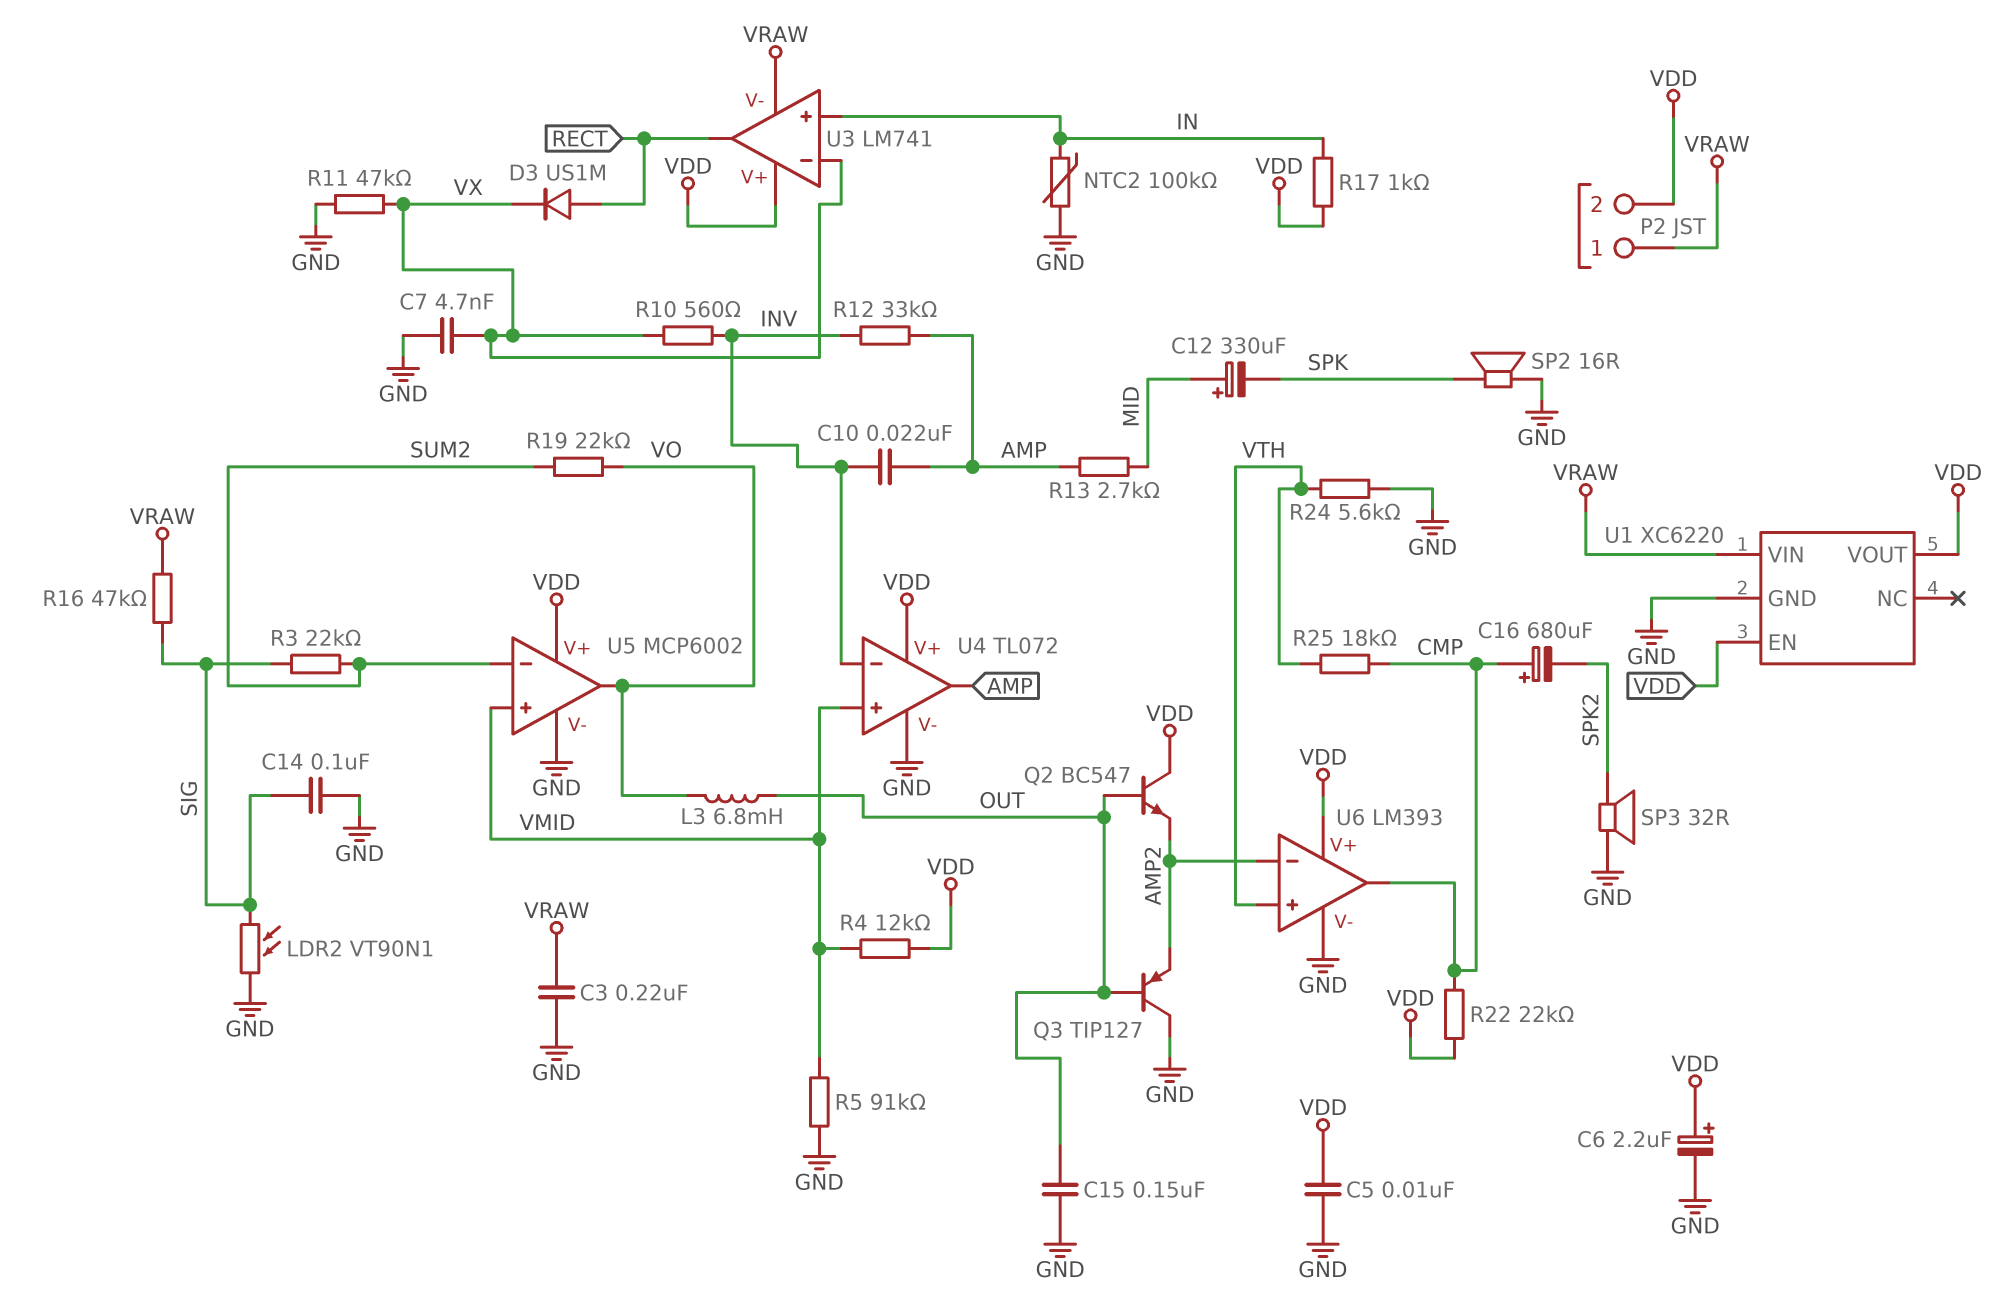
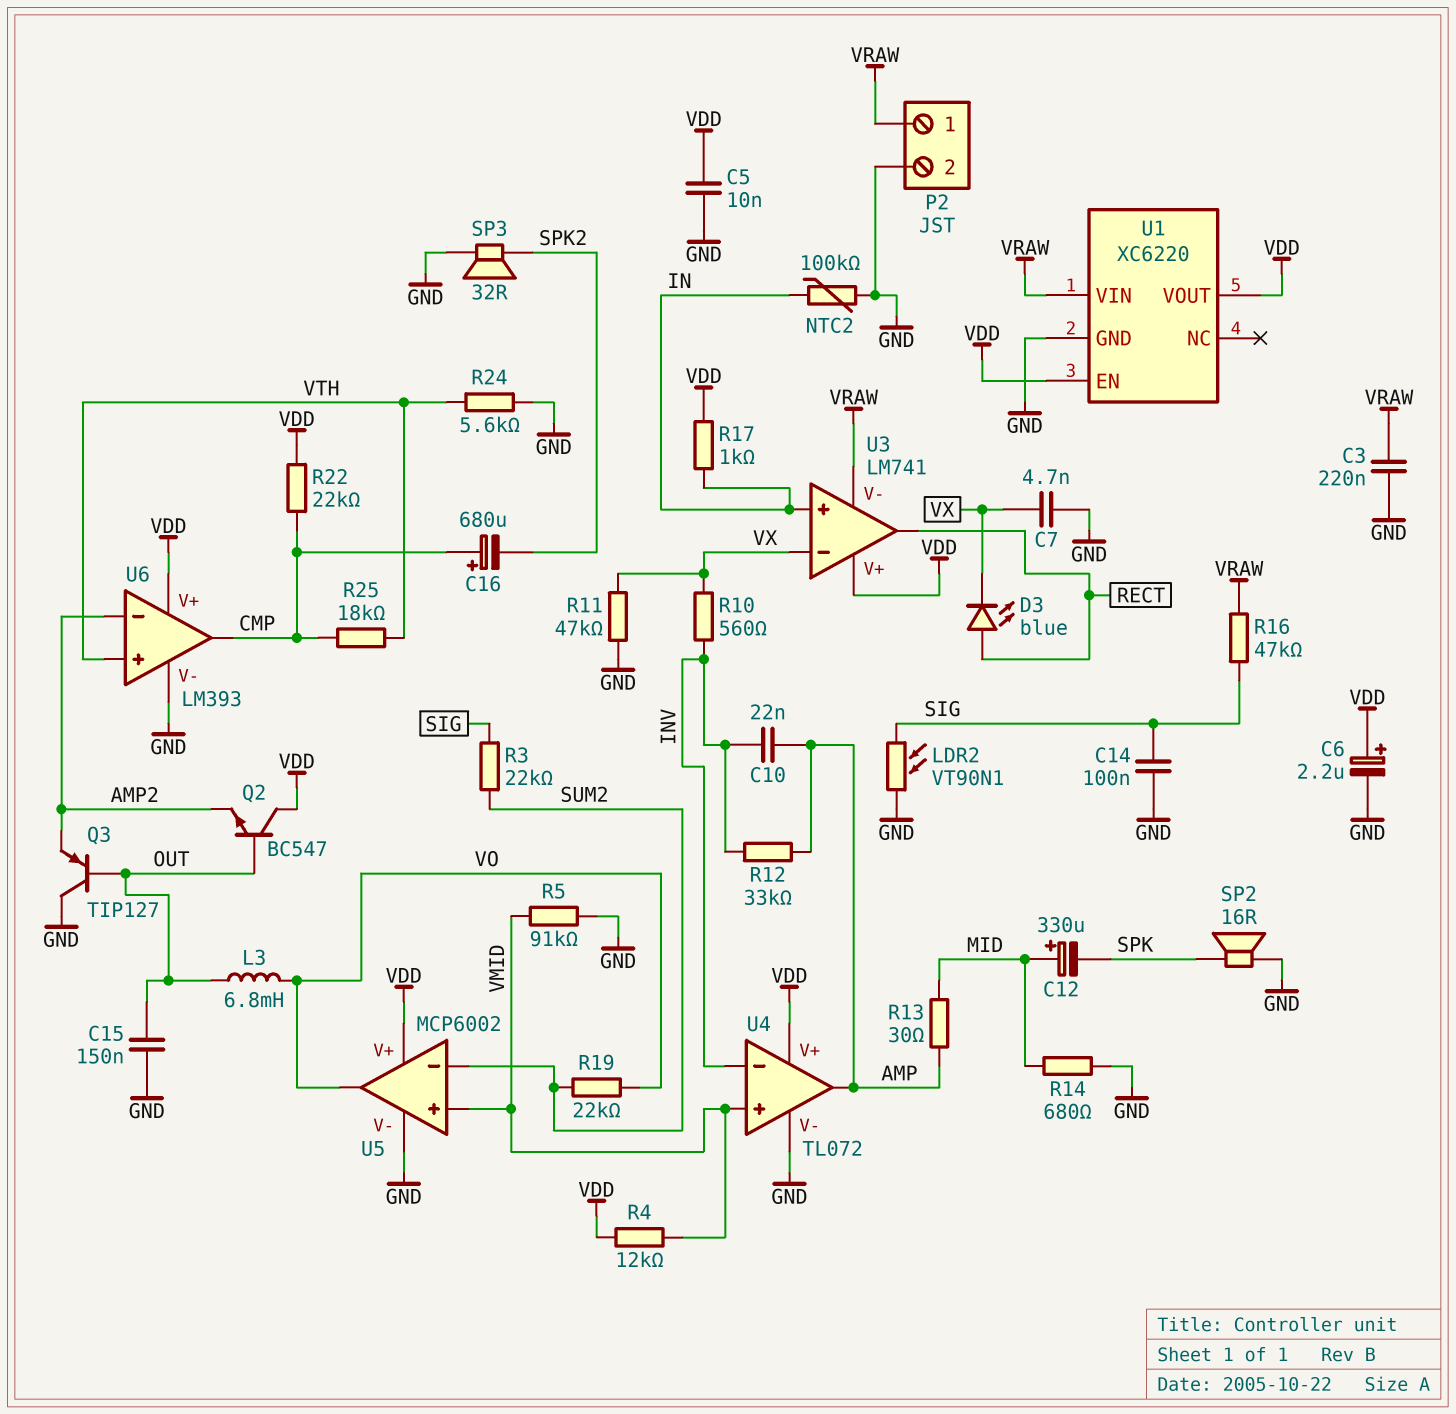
D3: diode US1M (A RECT, K VX) -> LED blue (A RECT, K VX)
P2 pin 2: VDD -> GND
R13: 2.7k (AMP, MID) -> 30 (AMP, MID)
R14: none -> 680 (GND, MID)

